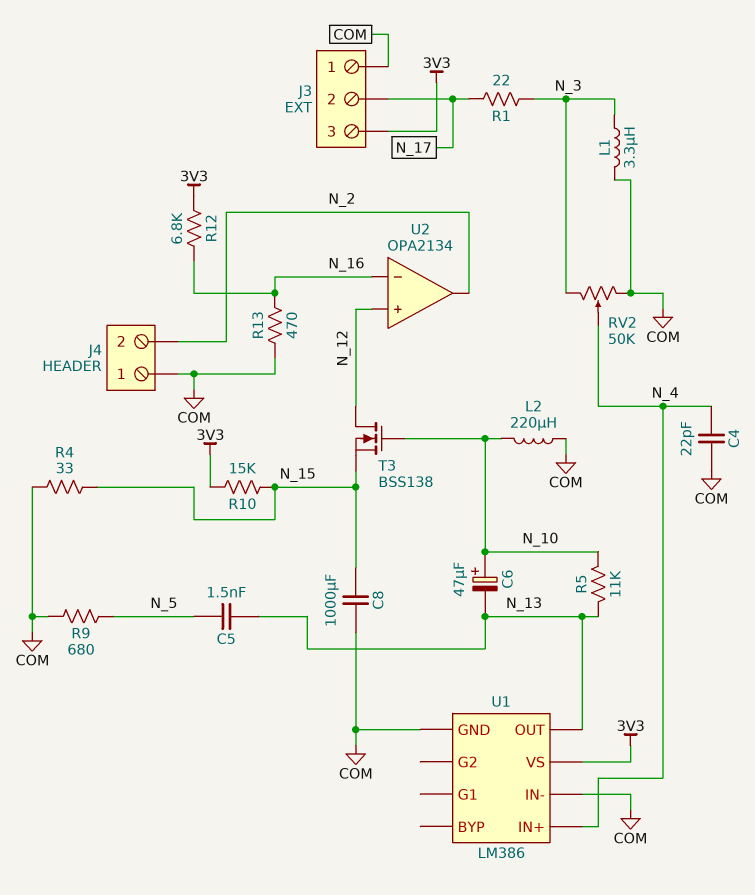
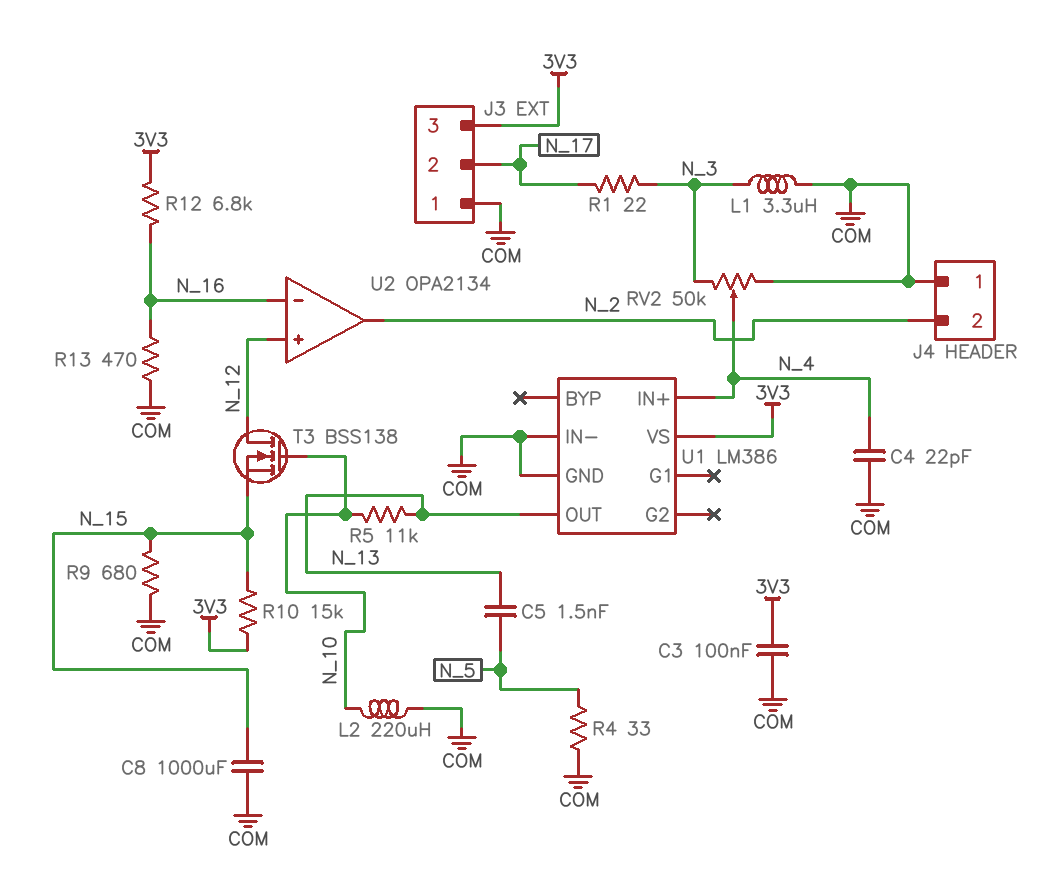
C3: none -> 100nF (3V3, COM)
C6: 47uF (plus N_10, minus N_13) -> none
R4: 33 (COM, N_15) -> 33 (COM, N_5)
R9: 680 (COM, N_5) -> 680 (COM, N_15)

